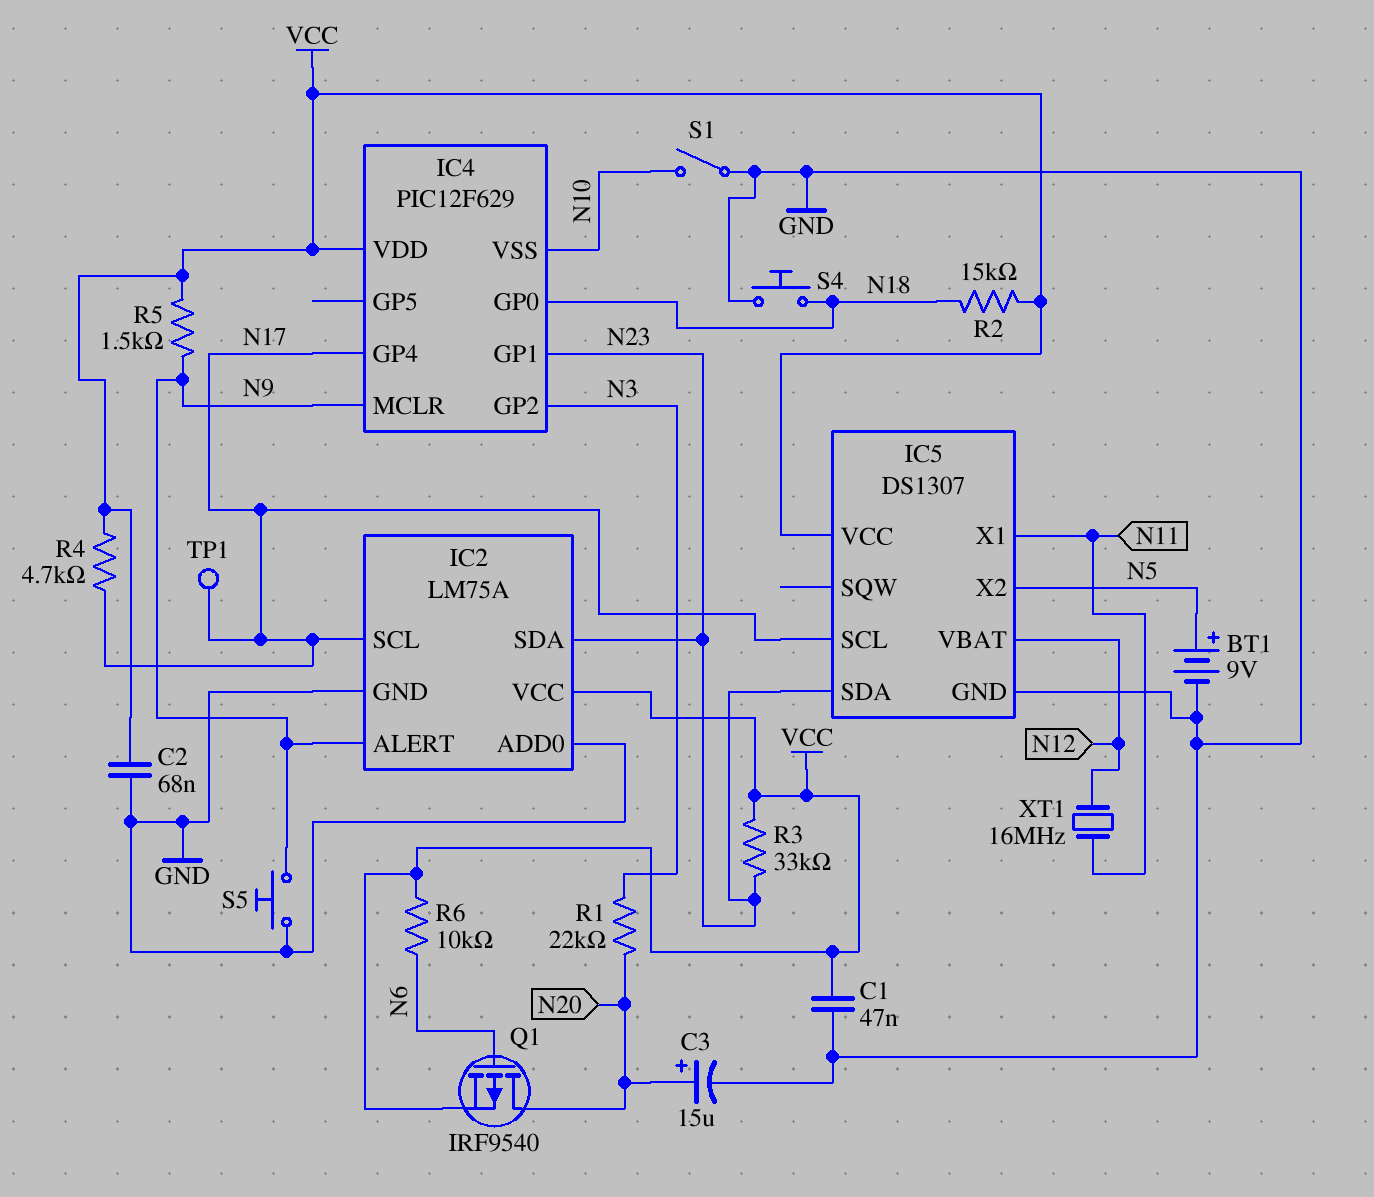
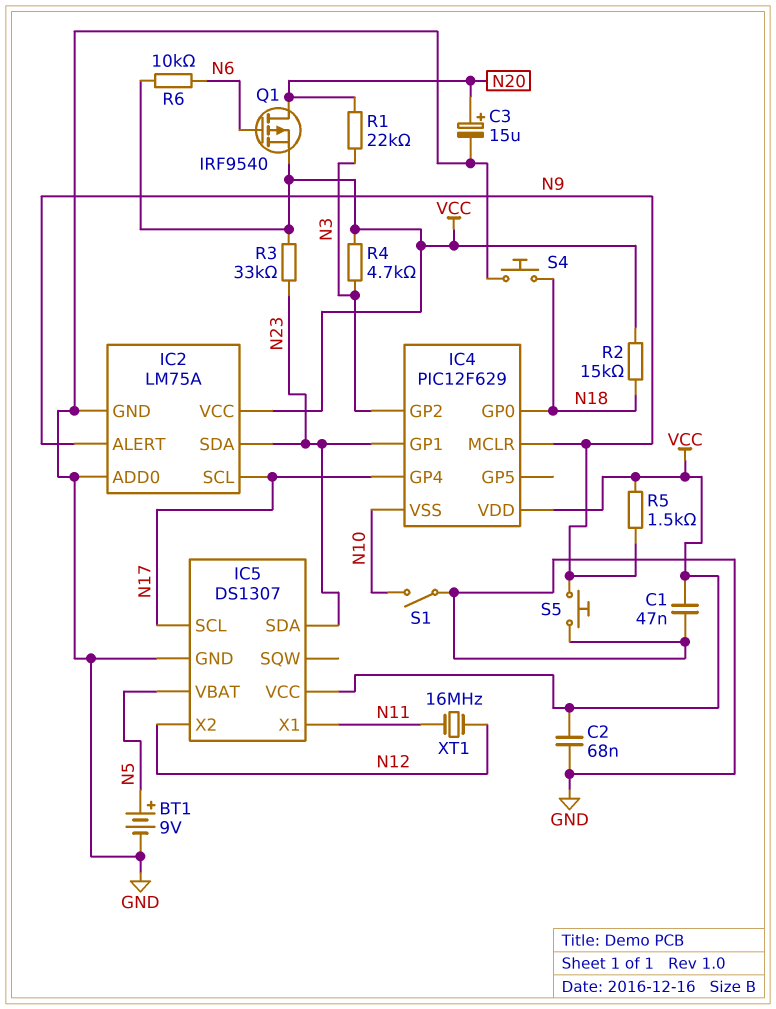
IC5 pin VBAT: N12 -> N5
IC5 pin X2: N5 -> N12
R4: 4.7k (N17, VCC) -> 4.7k (N3, VCC)
TP1: test point (N17) -> none

